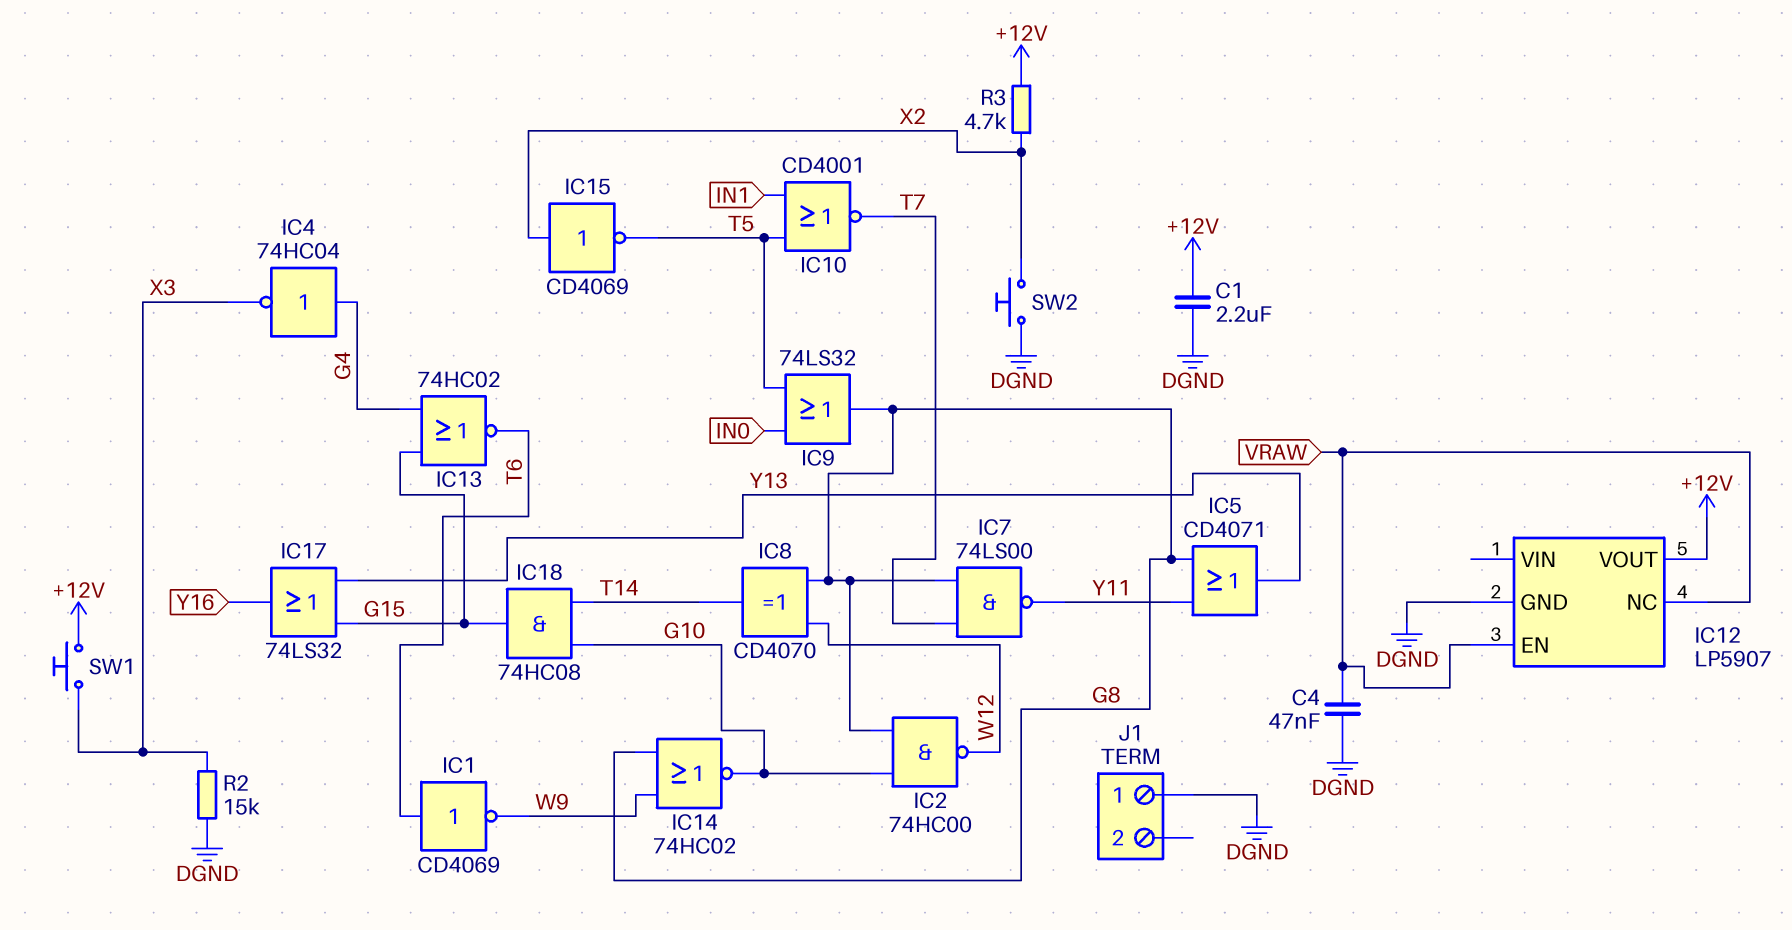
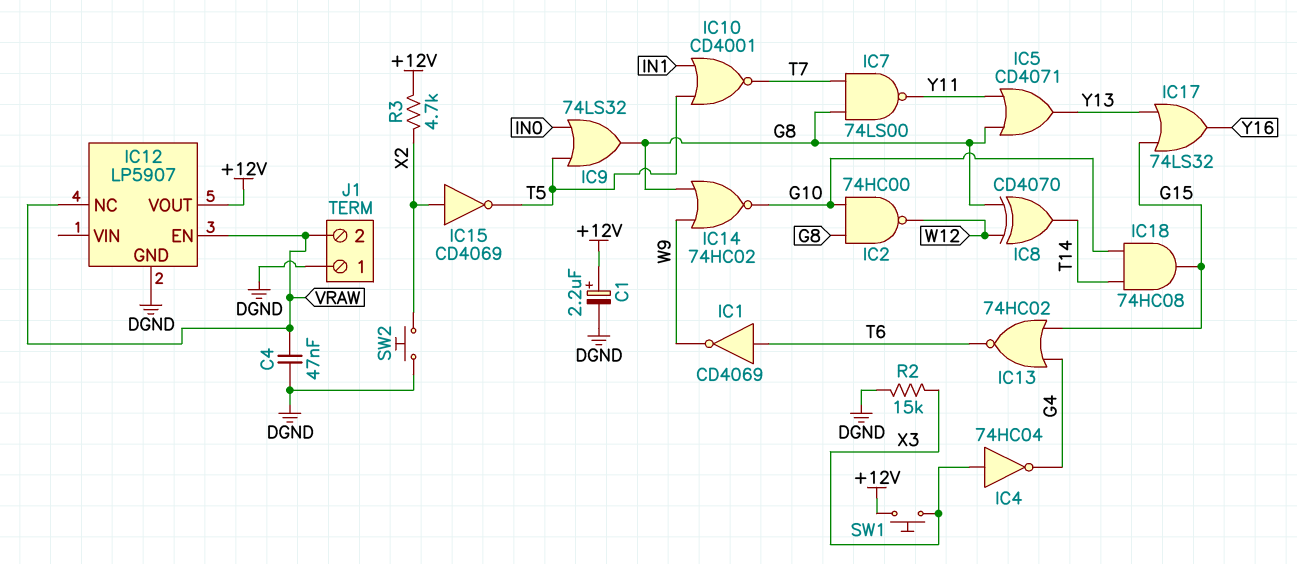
C1: 2.2uF (+12V, DGND) -> 2.2uF (plus +12V, minus DGND)
IC4: NOT 74HC04 (in G4, out X3) -> NOT 74HC04 (in X3, out G4)
J1 pin 2: none -> VRAW

